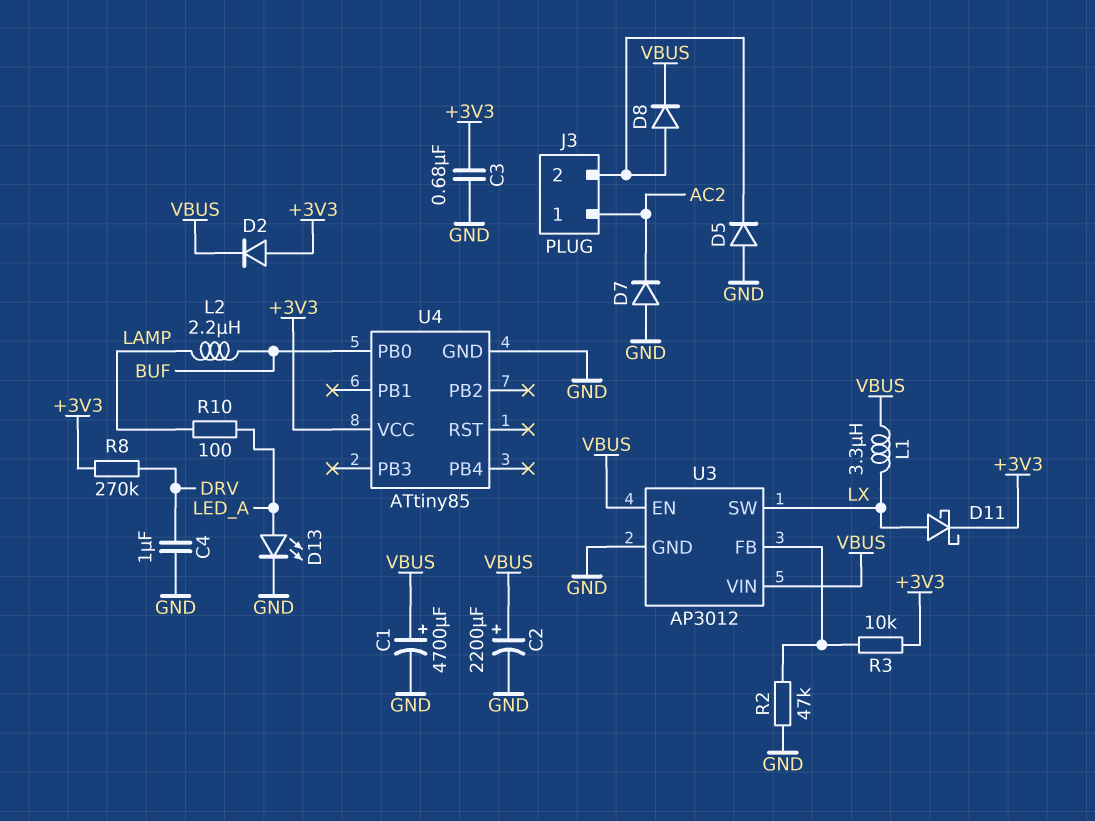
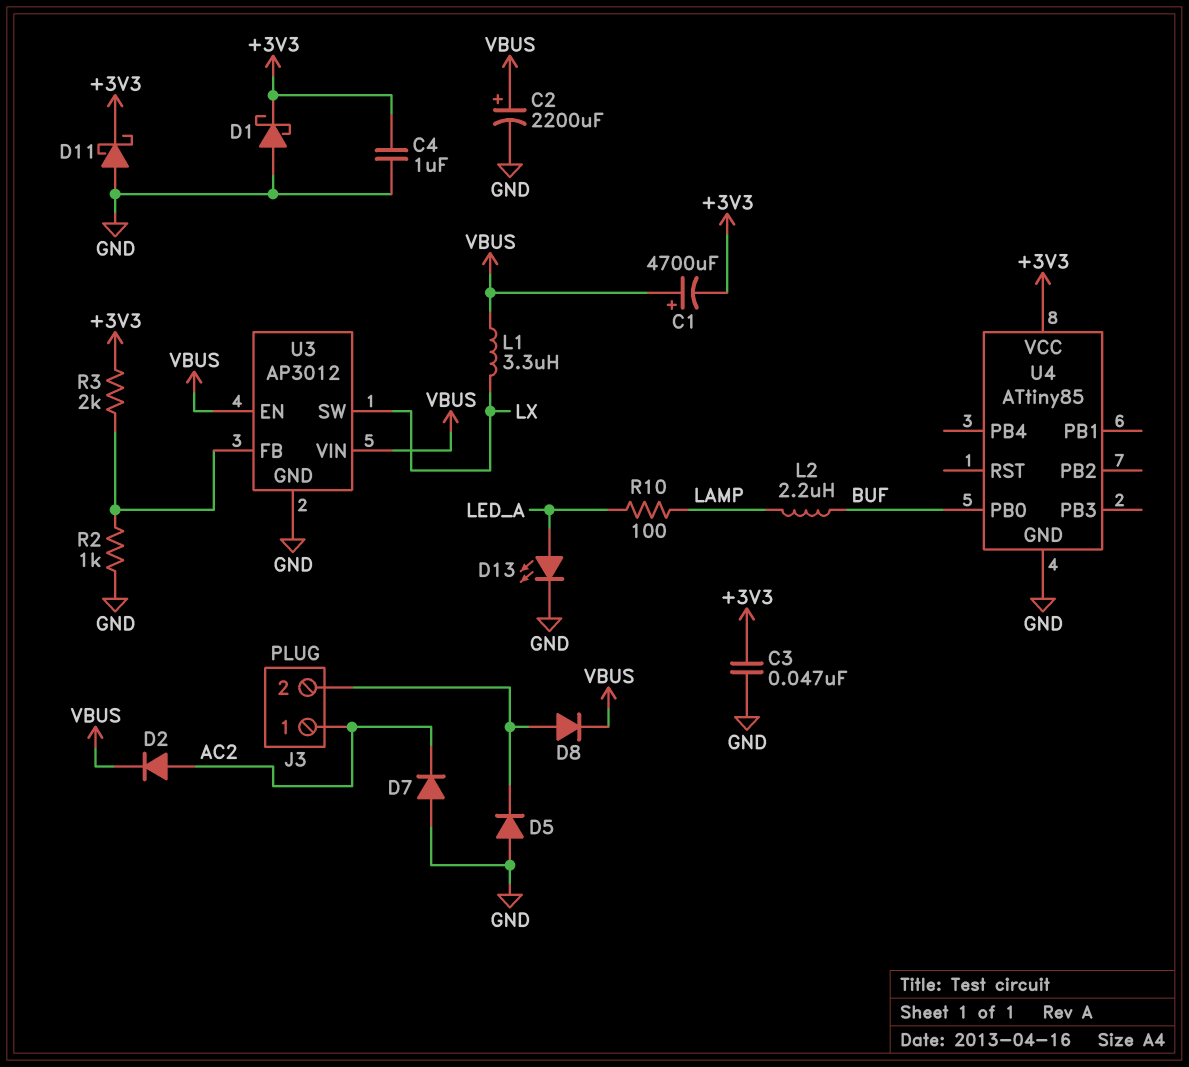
C1: 4700uF (plus VBUS, minus GND) -> 4700uF (plus VBUS, minus +3V3)
C3: 680nF (+3V3, GND) -> 47nF (+3V3, GND)
C4: 1uF (DRV, GND) -> 1uF (+3V3, GND)
D1: none -> schottky (A GND, K +3V3)
D2: diode (A +3V3, K VBUS) -> diode (A AC2, K VBUS)
D11: schottky (A LX, K +3V3) -> schottky (A GND, K +3V3)
R2: 47k (GND, U3/FB) -> 1k (GND, U3/FB)
R3: 10k (+3V3, U3/FB) -> 2k (+3V3, U3/FB)
R8: 270k (+3V3, DRV) -> none

